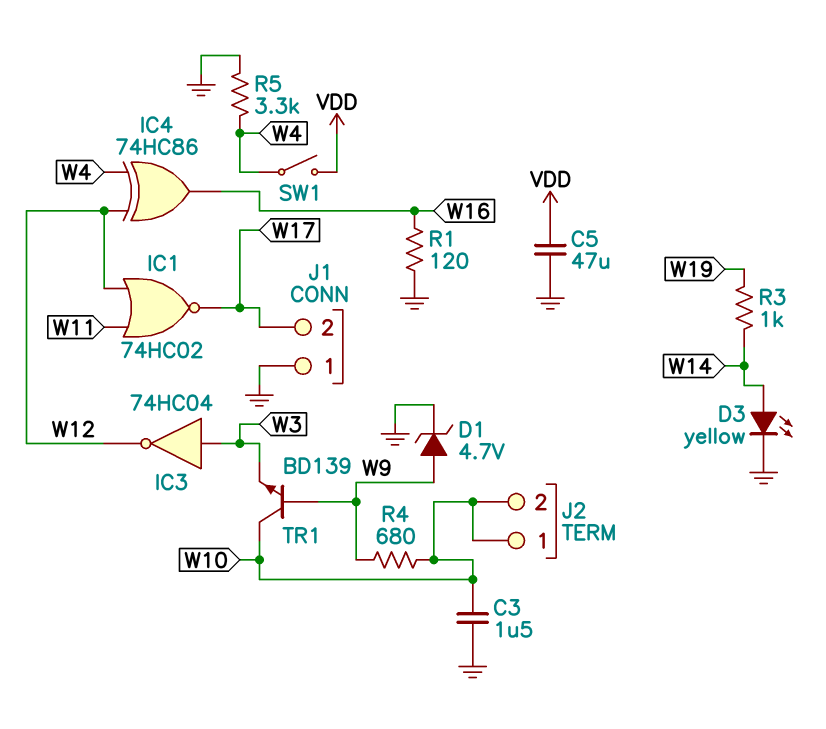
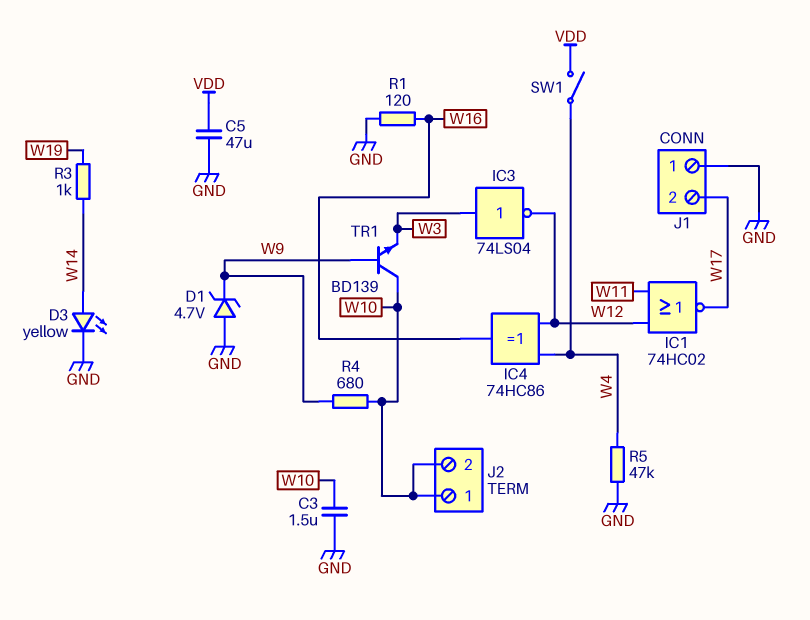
D1: zener 4.7V (A W9, K GND) -> zener 4.7V (A GND, K W9)
IC3: NOT 74HC04 (in W3, out W12) -> NOT 74LS04 (in W3, out W12)
R5: 3.3k (GND, W4) -> 47k (GND, W4)

